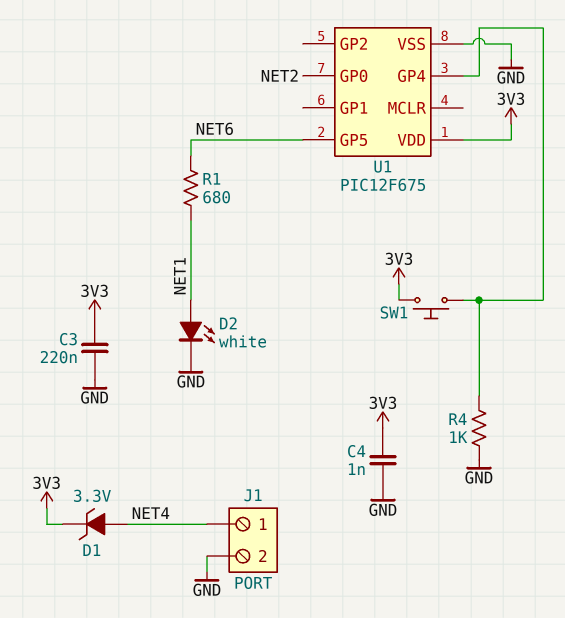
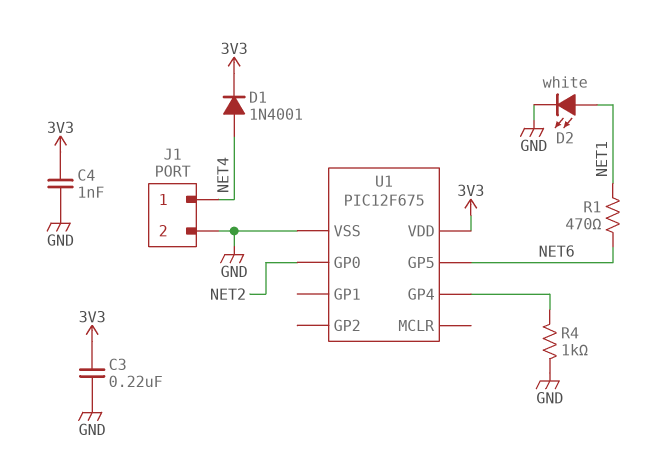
D1: zener 3.3V (A NET4, K 3V3) -> diode 1N4001 (A NET4, K 3V3)
R1: 680 (NET1, NET6) -> 470 (NET1, NET6)
SW1: button (3V3, U1/GP4) -> none

